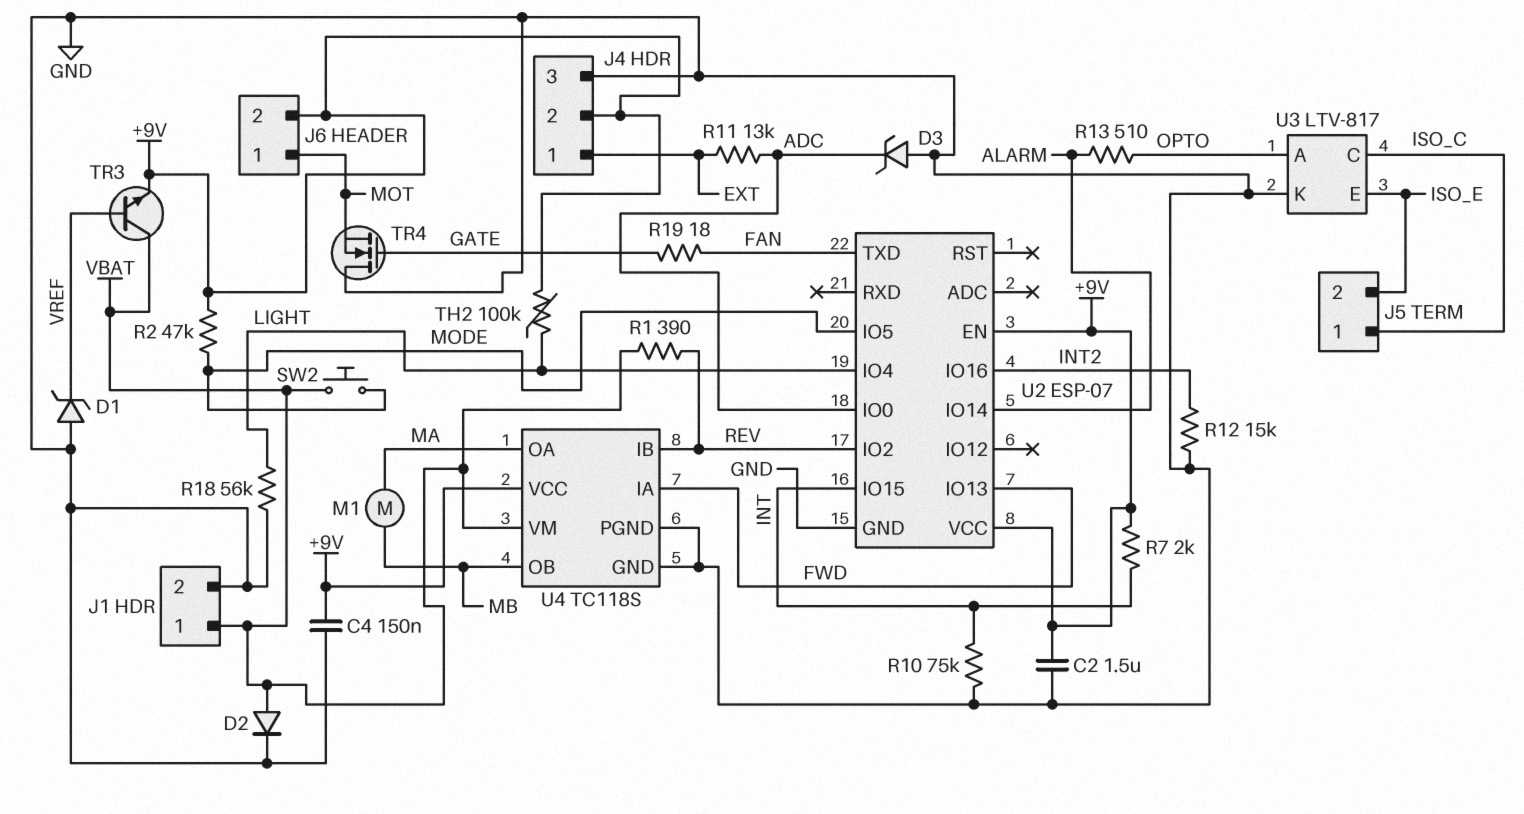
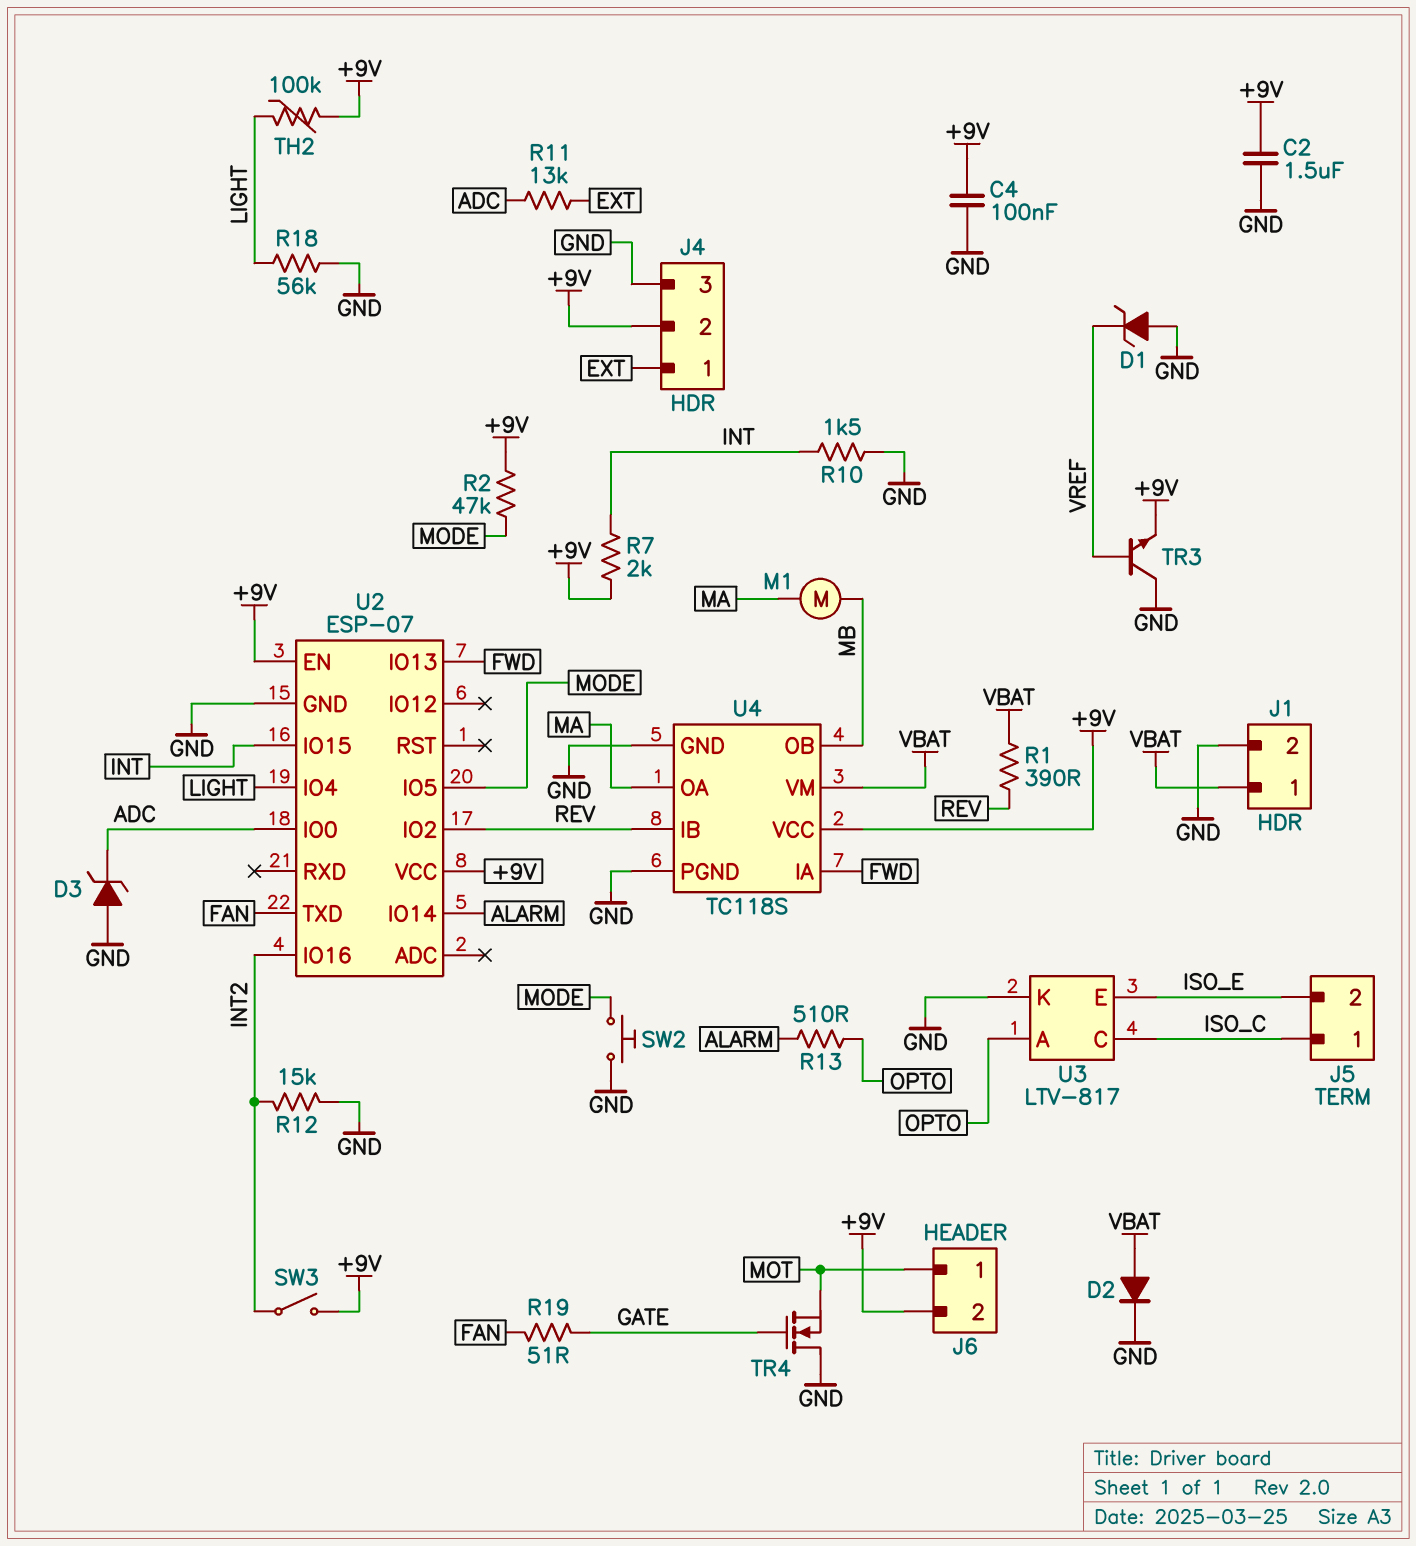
C4: 150nF (+9V, GND) -> 100nF (+9V, GND)
R10: 75k (GND, INT) -> 1.5k (GND, INT)
R19: 18 (FAN, GATE) -> 51 (FAN, GATE)
SW2: button (MODE, VBAT) -> button (GND, MODE)
SW3: none -> switch (+9V, INT2)
TR3: NPN (B VREF, C VBAT, E +9V) -> NPN (B VREF, C GND, E +9V)

